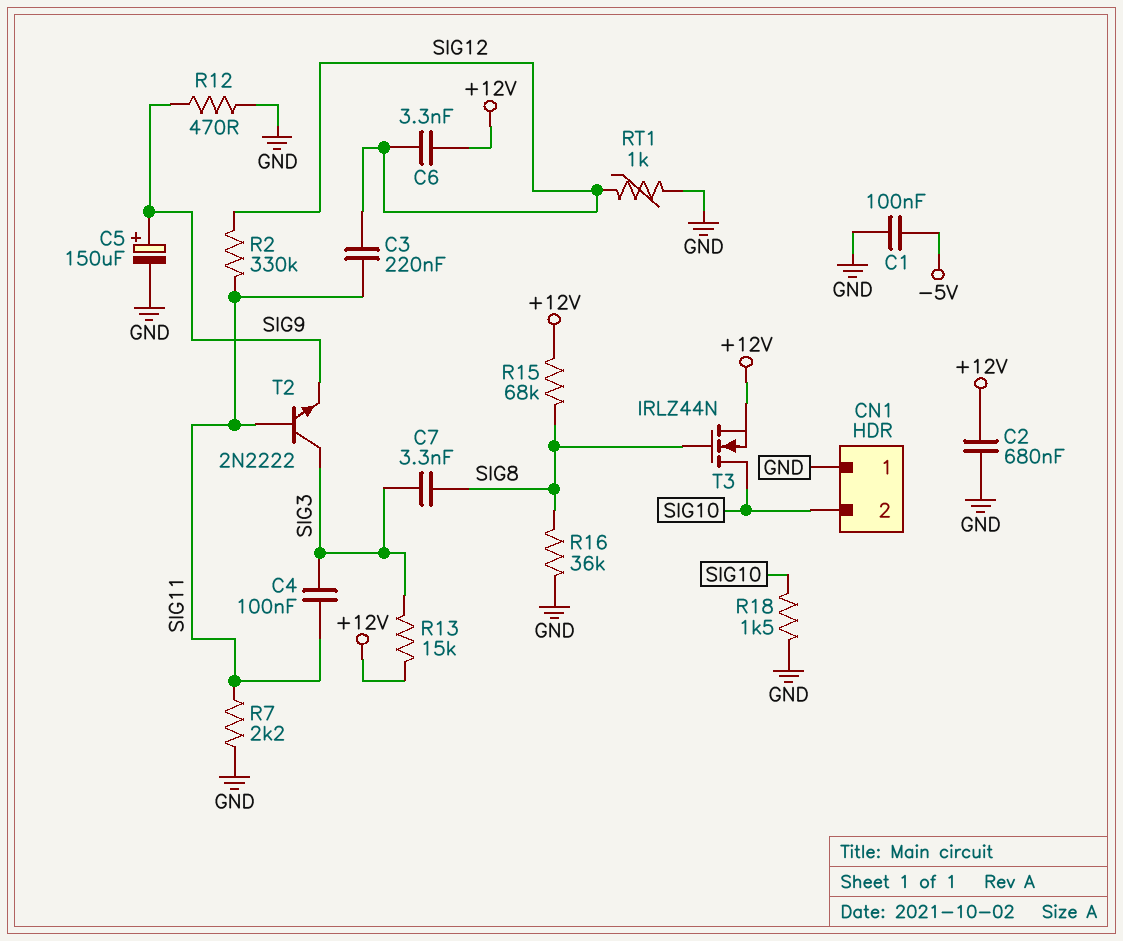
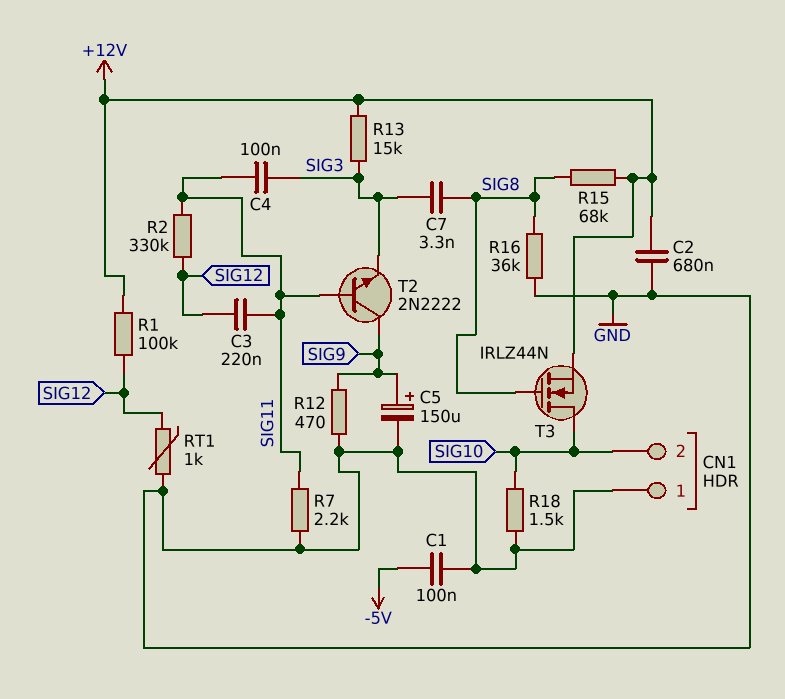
C6: 3.3nF (+12V, SIG12) -> none
R1: none -> 100k (+12V, SIG12)
T2: NPN 2N2222 (B SIG11, C SIG3, E SIG9) -> NPN 2N2222 (B SIG11, C SIG9, E SIG3)

